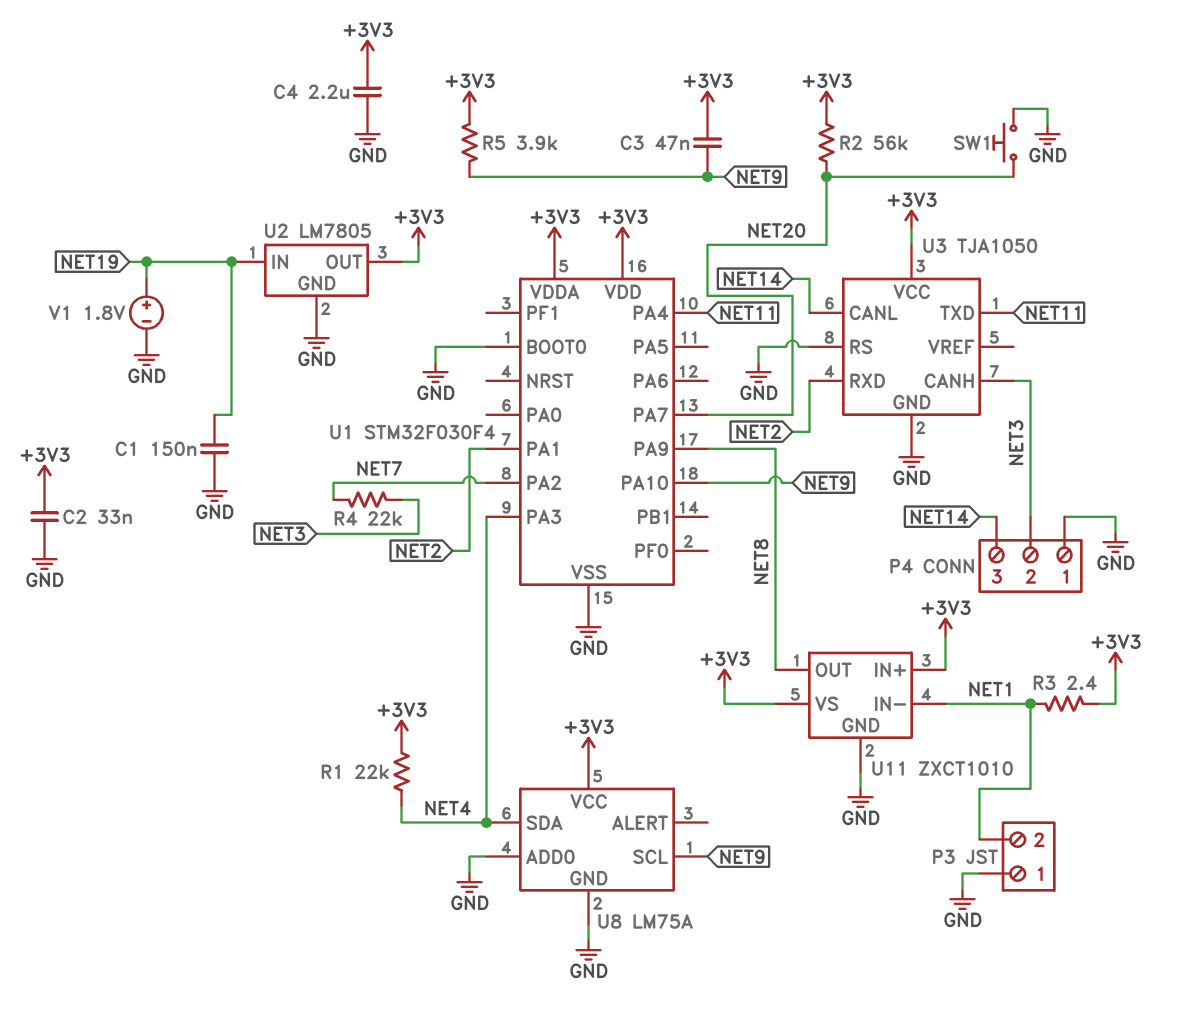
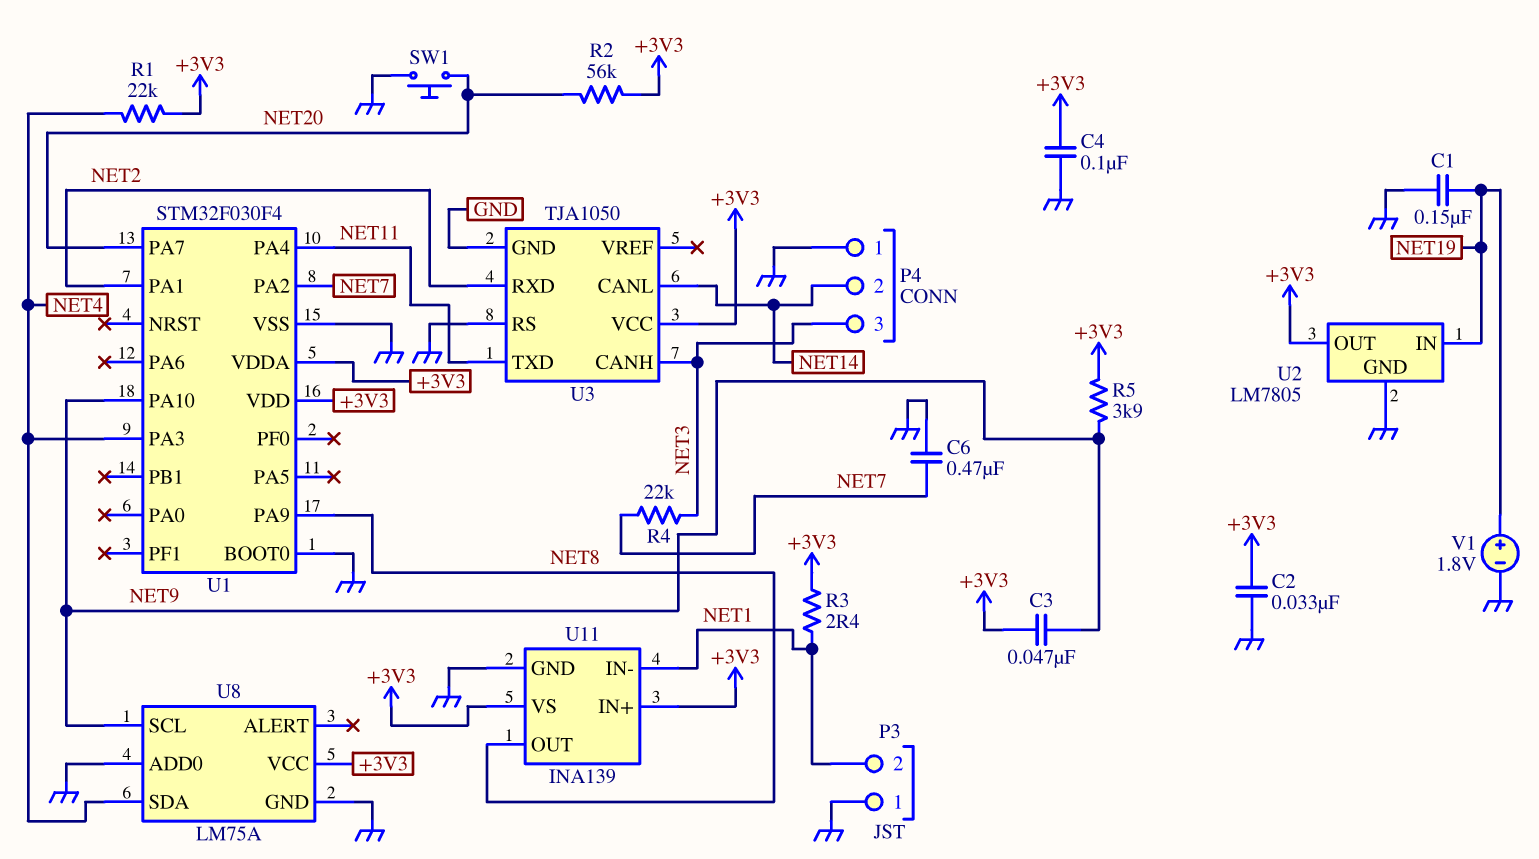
C4: 2.2uF (+3V3, GND) -> 100nF (+3V3, GND)
C6: none -> 470nF (GND, NET7)
P4 pin 2: NET3 -> NET14
P4 pin 3: NET14 -> NET3
U11: ZXCT1010 -> INA139

